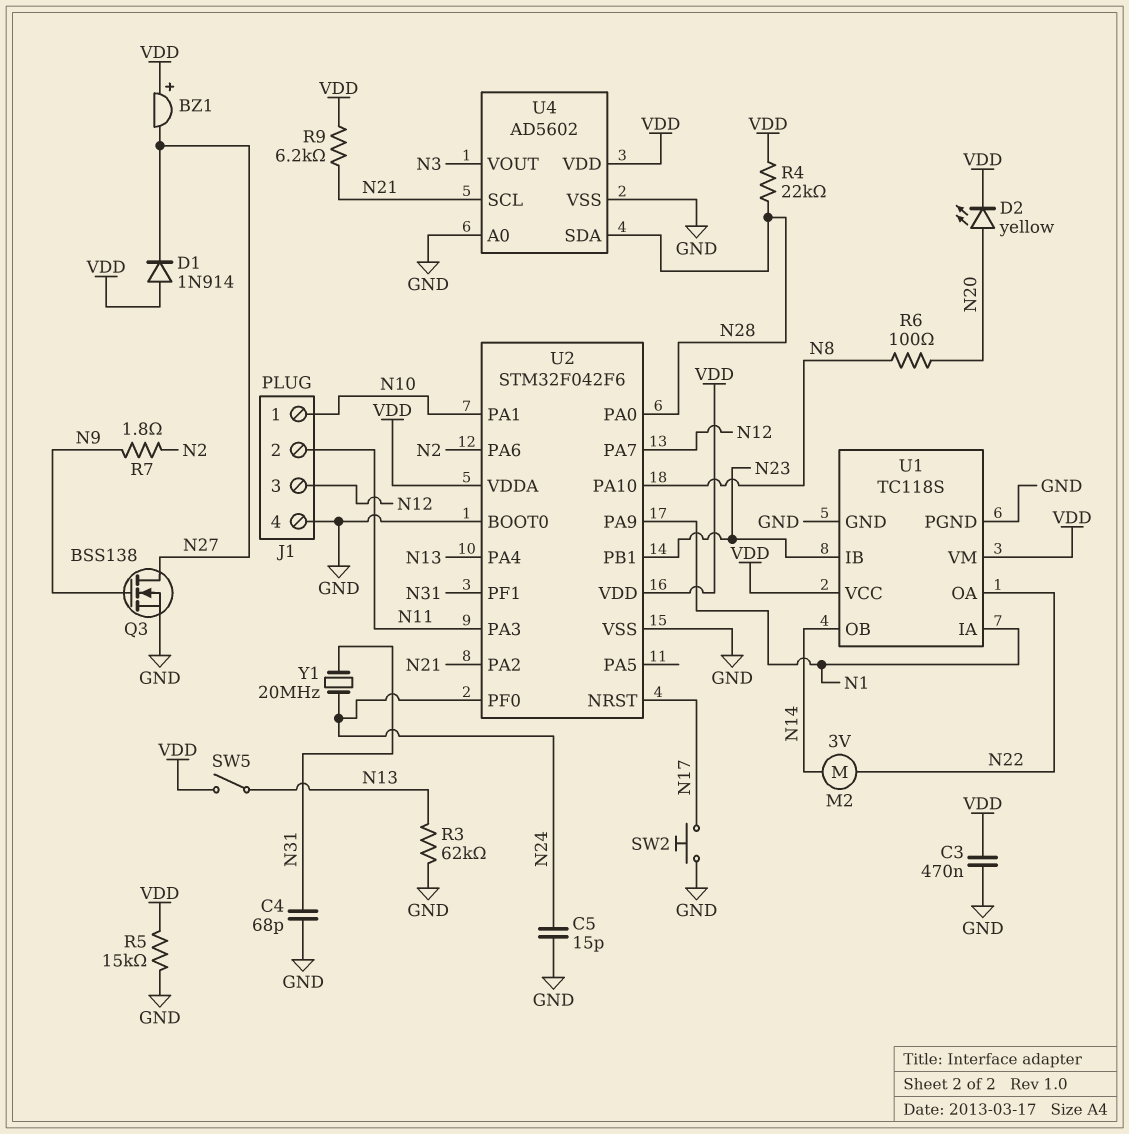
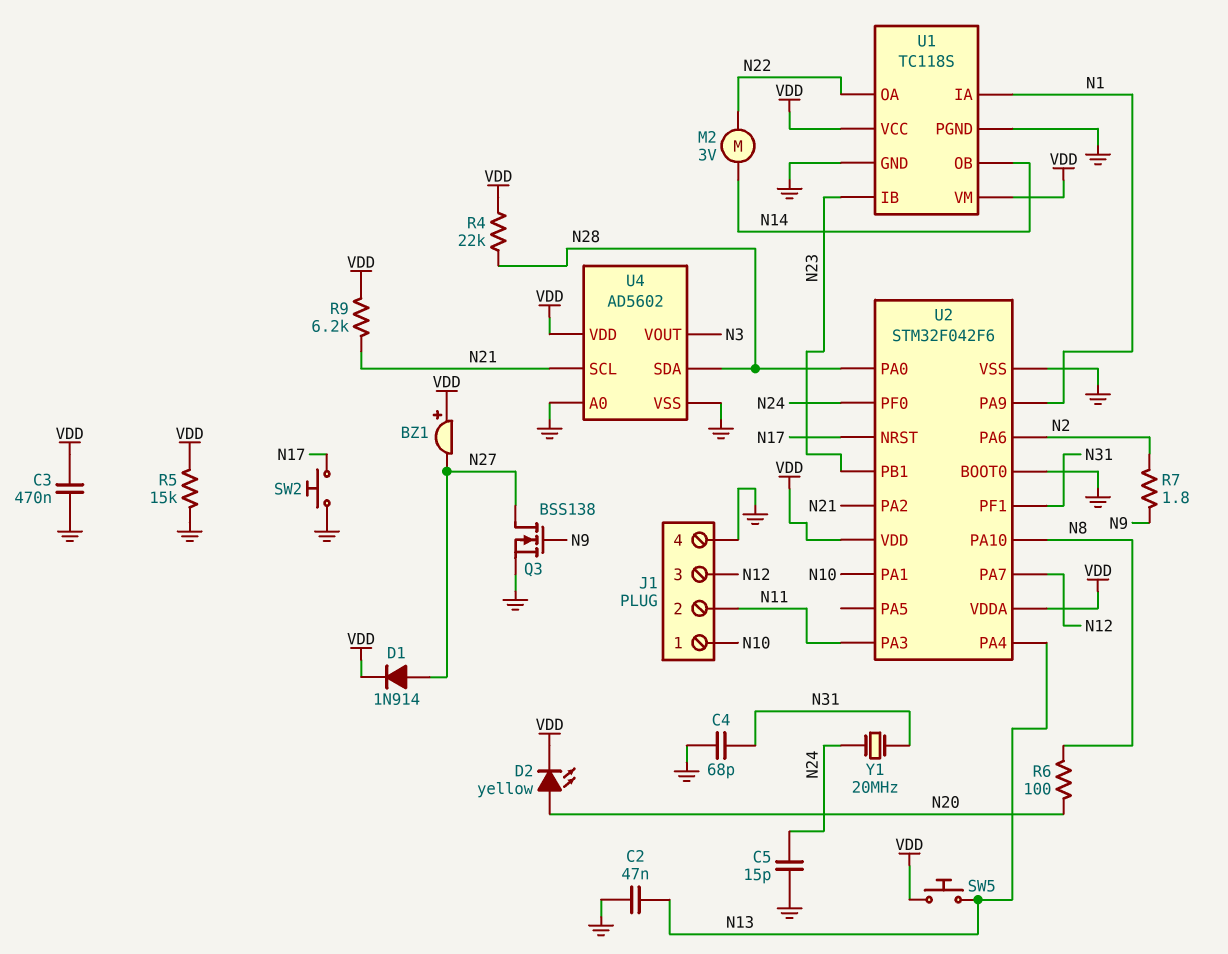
C2: none -> 47nF (GND, N13)
D1: diode 1N914 (A VDD, K N27) -> diode 1N914 (A N27, K VDD)
R3: 62k (GND, N13) -> none
SW5: switch (N13, VDD) -> button (N13, VDD)

